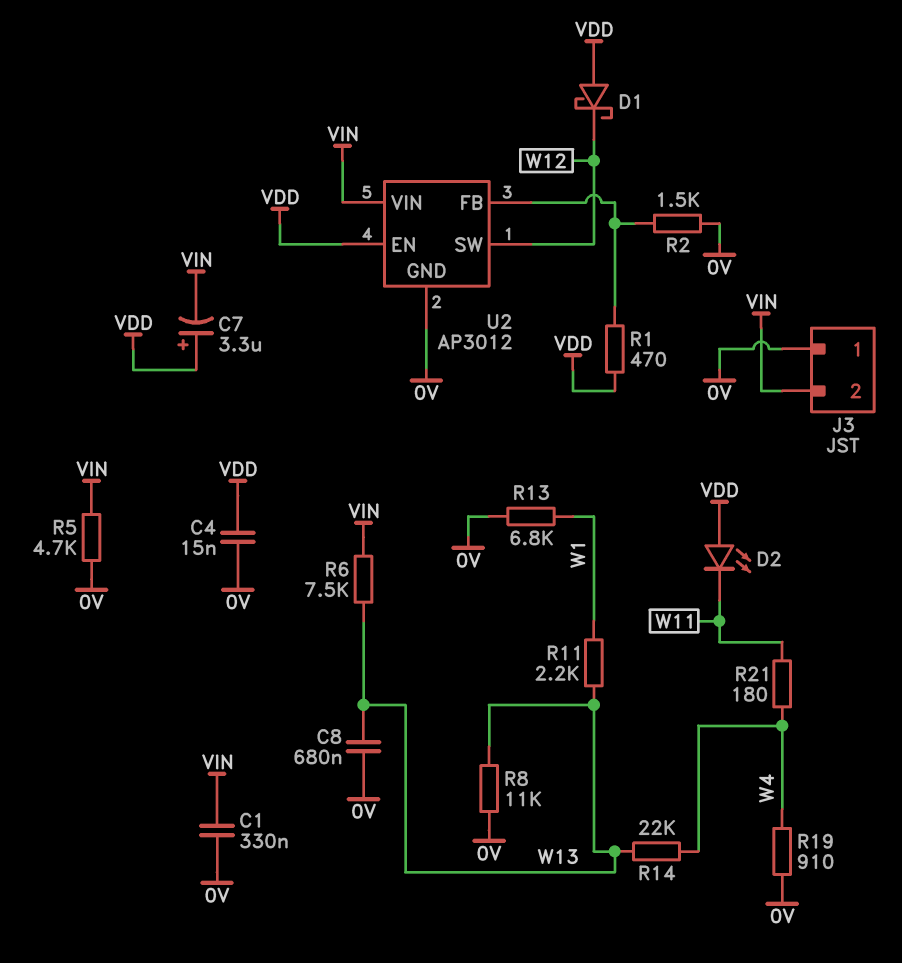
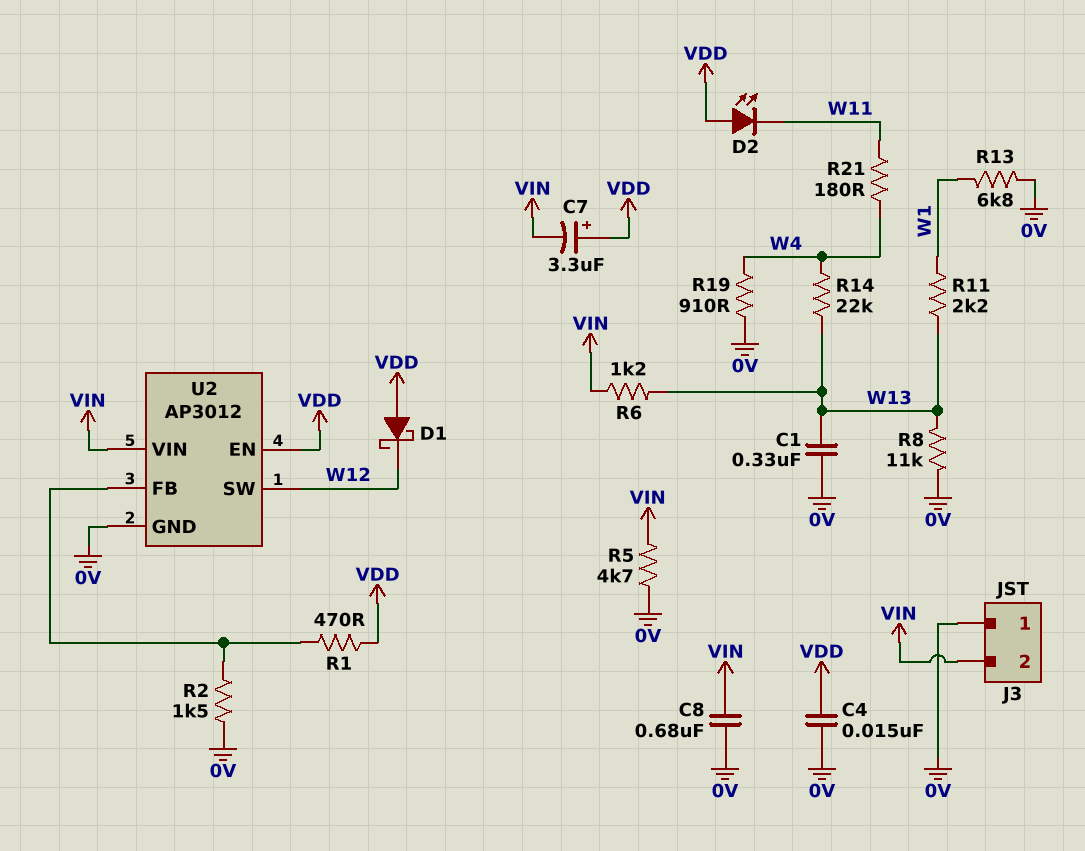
C1: 330nF (0V, VIN) -> 330nF (0V, W13)
C8: 680nF (0V, W13) -> 680nF (0V, VIN)
R6: 7.5k (VIN, W13) -> 1.2k (VIN, W13)

